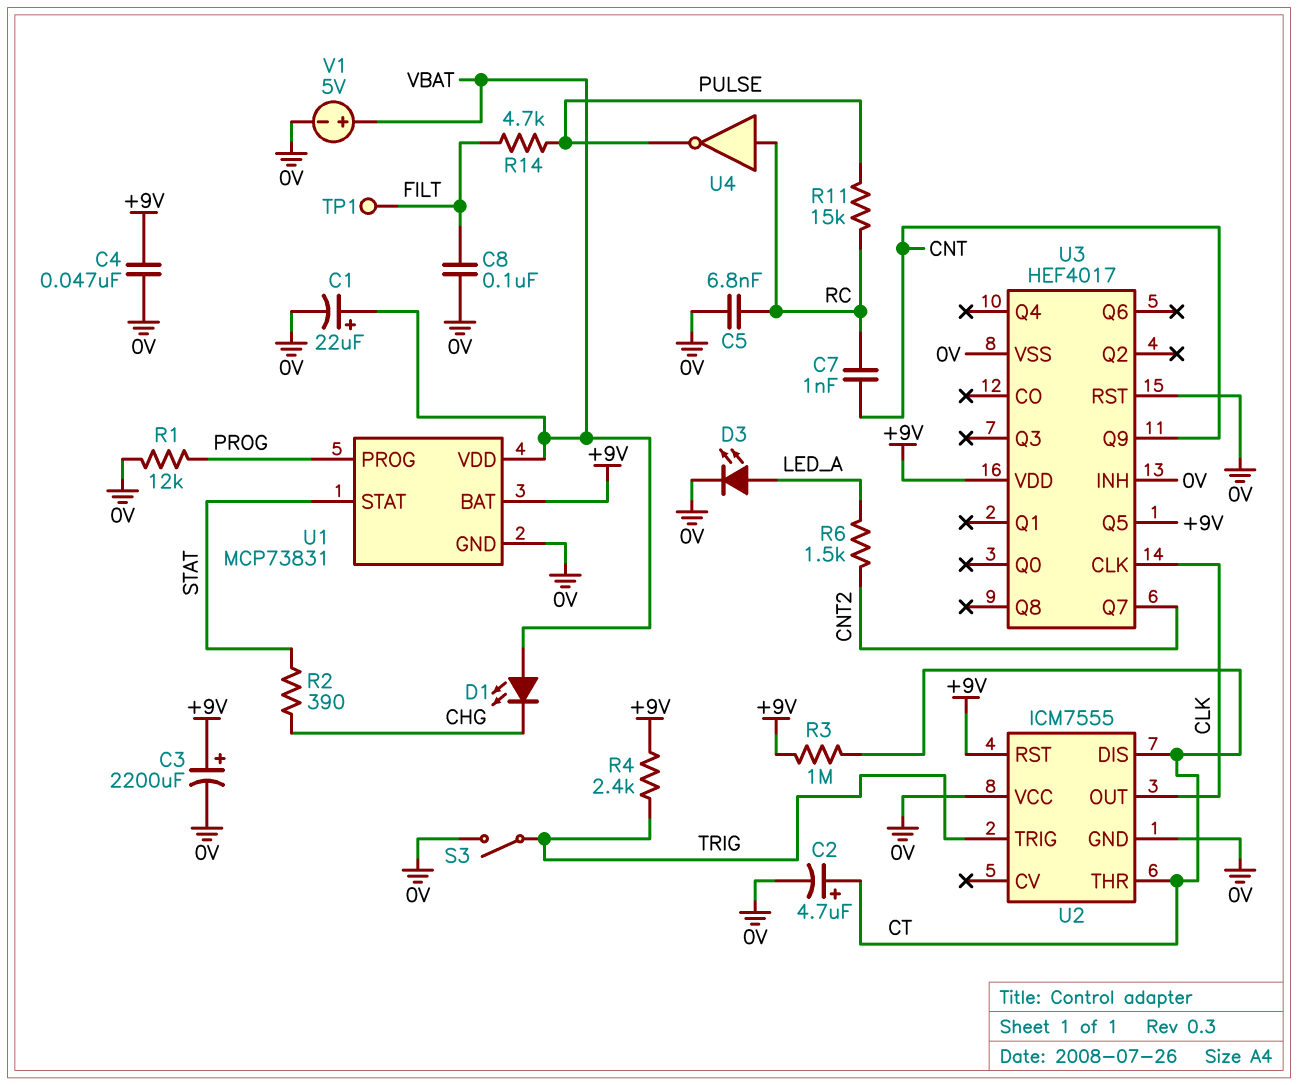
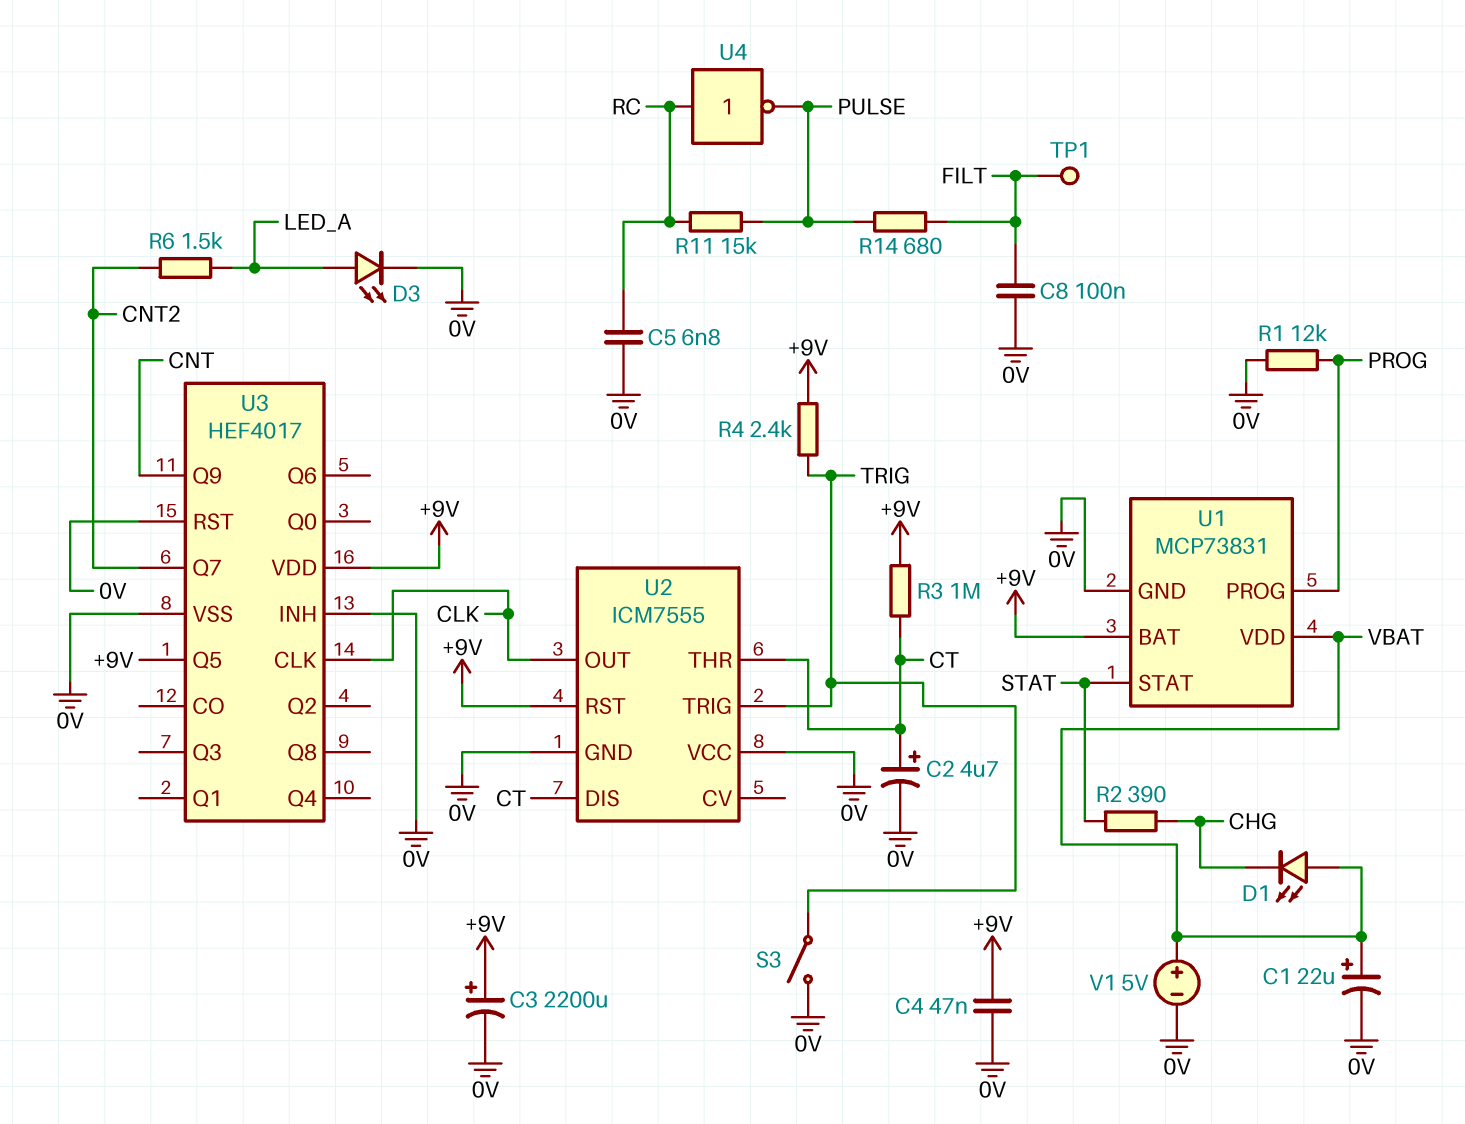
C7: 1nF (CNT, RC) -> none
R14: 4.7k (FILT, PULSE) -> 680 (FILT, PULSE)

